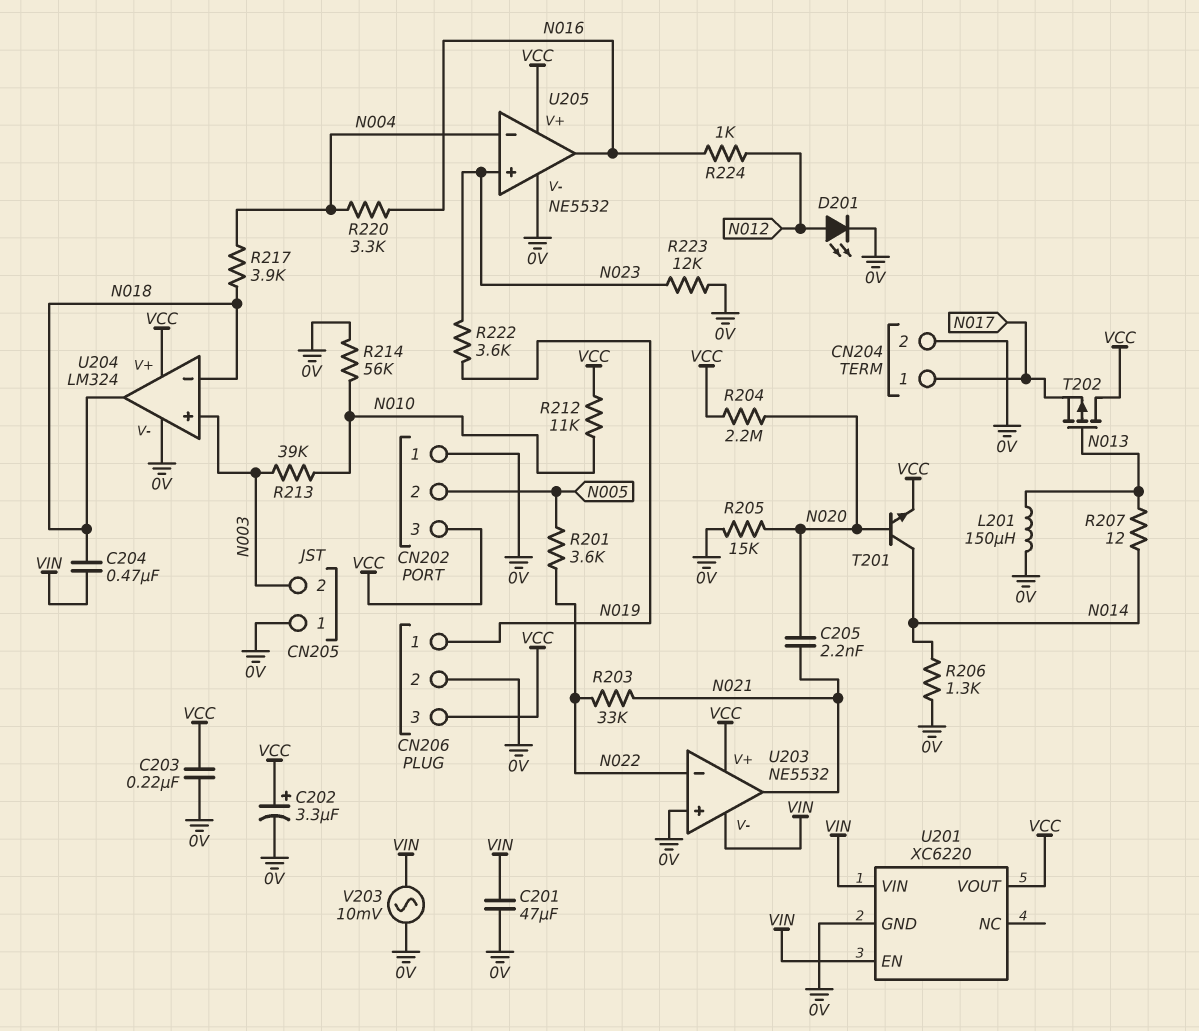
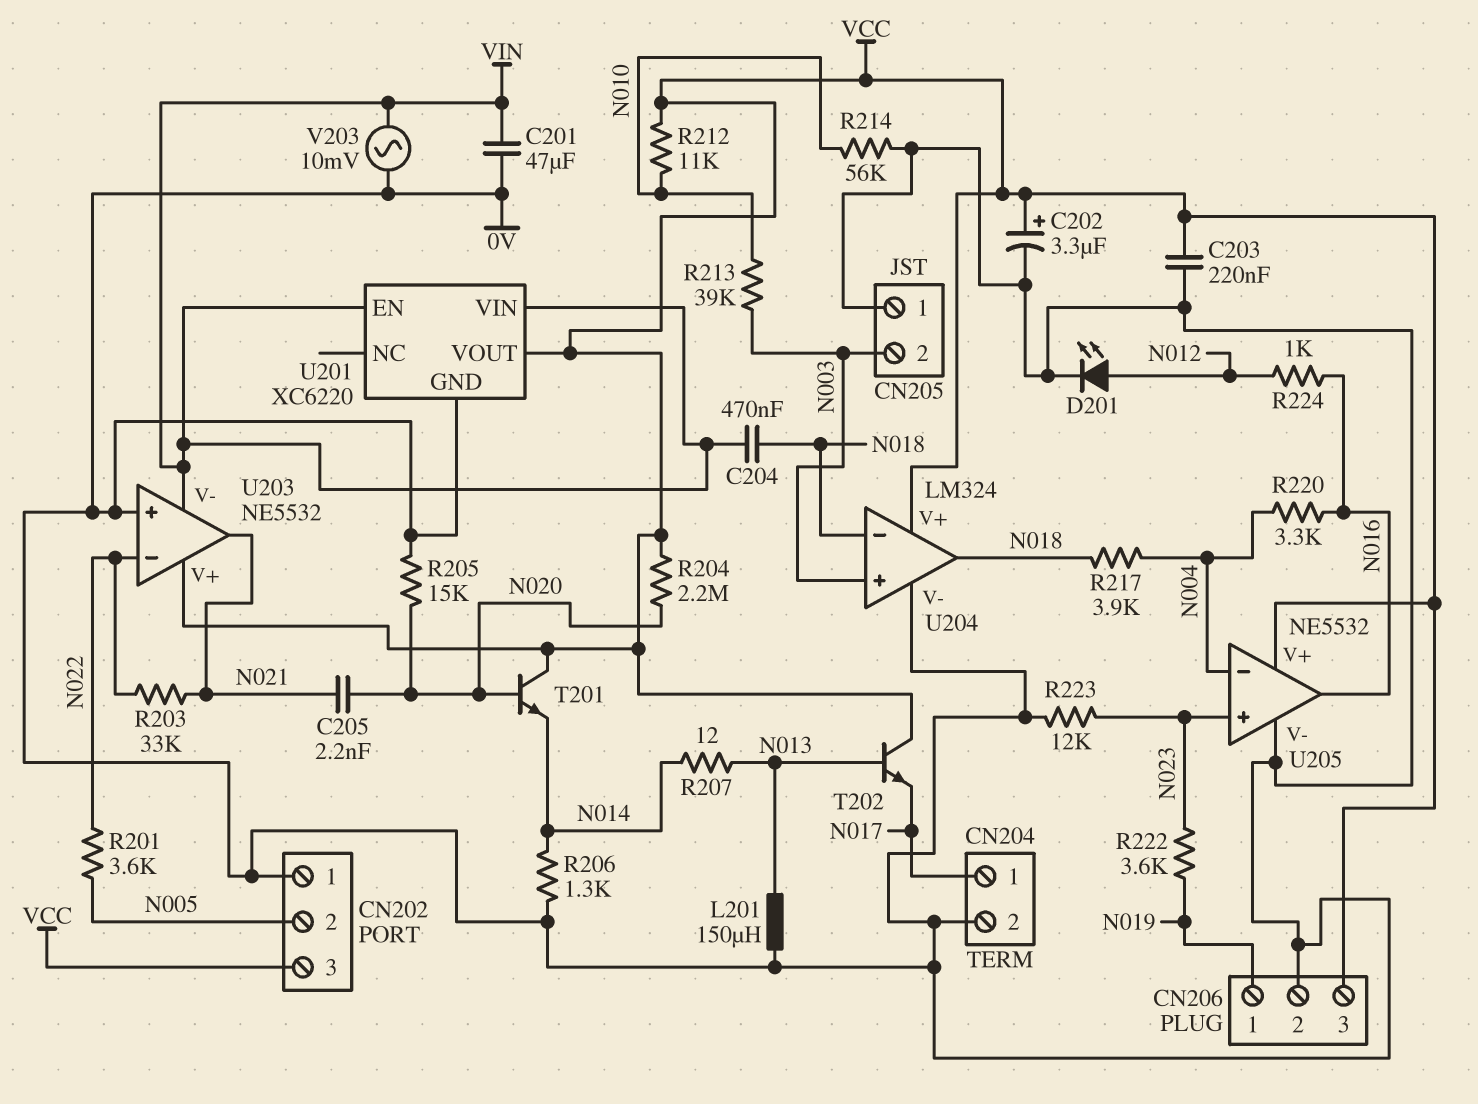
T201: NPN (B N020, C N014, E VCC) -> NPN (B N020, C VCC, E N014)
T202: PMOS (G N013, D VCC, S N017) -> NPN (B N013, C VCC, E N017)

